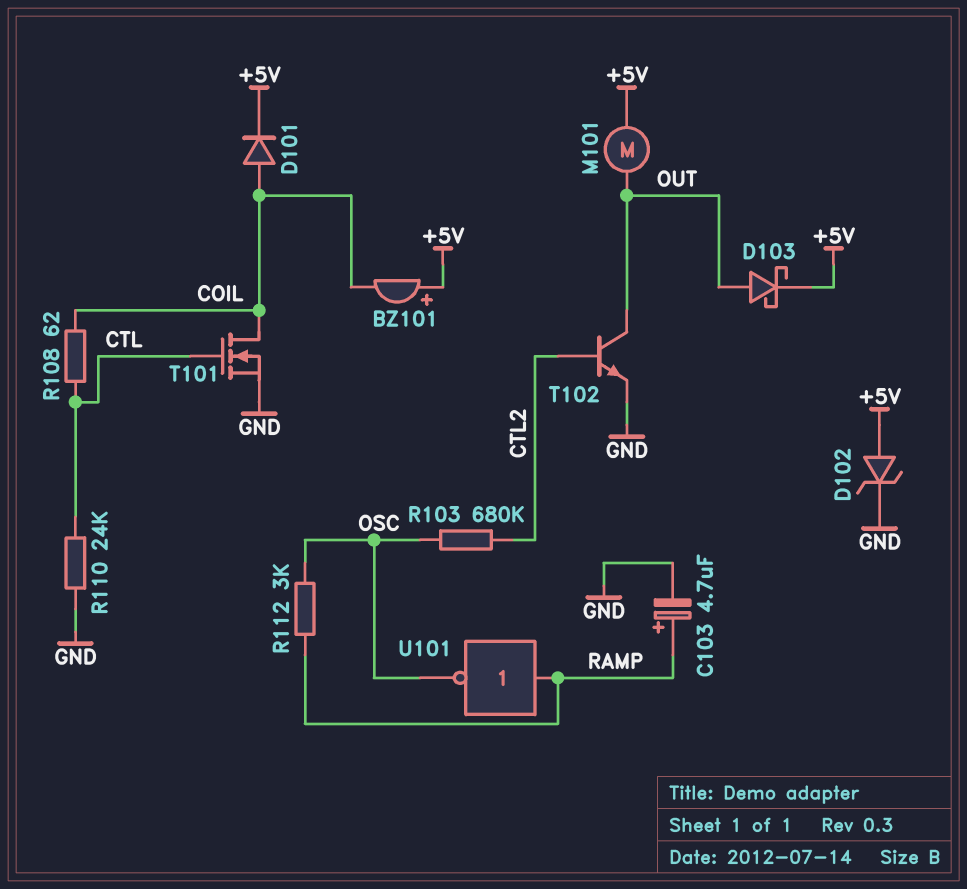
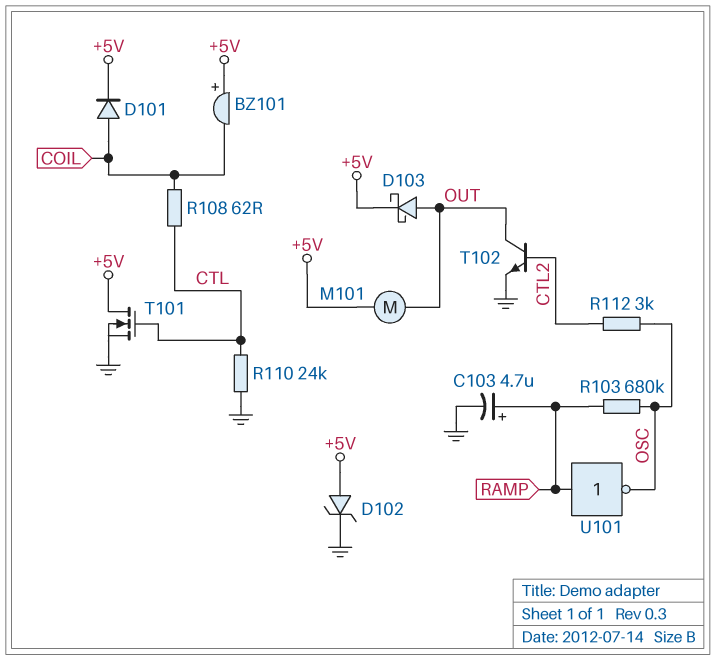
R103: 680k (CTL2, OSC) -> 680k (OSC, RAMP)
R112: 3k (OSC, RAMP) -> 3k (CTL2, OSC)
T101: NMOS (G CTL, D COIL, S GND) -> NMOS (G CTL, D +5V, S GND)

